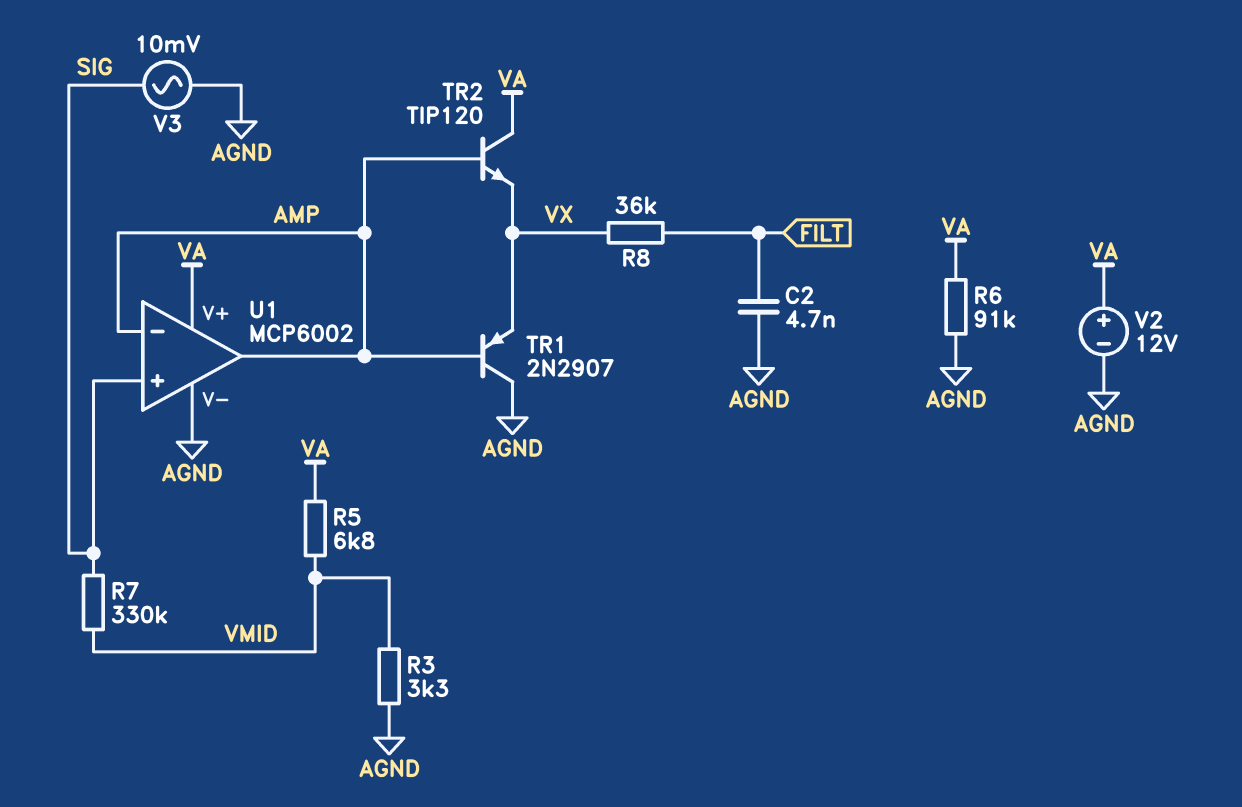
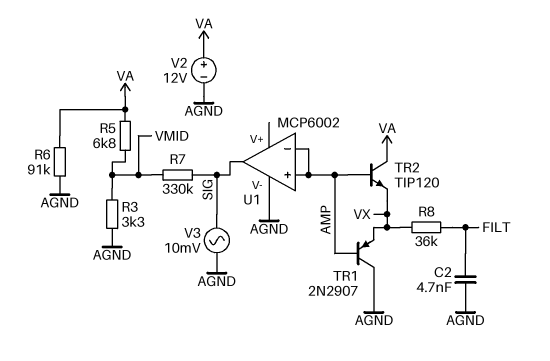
U1 pin V+: VA -> none
U1 pin in+: SIG -> AMP
U1 pin out: AMP -> SIG

